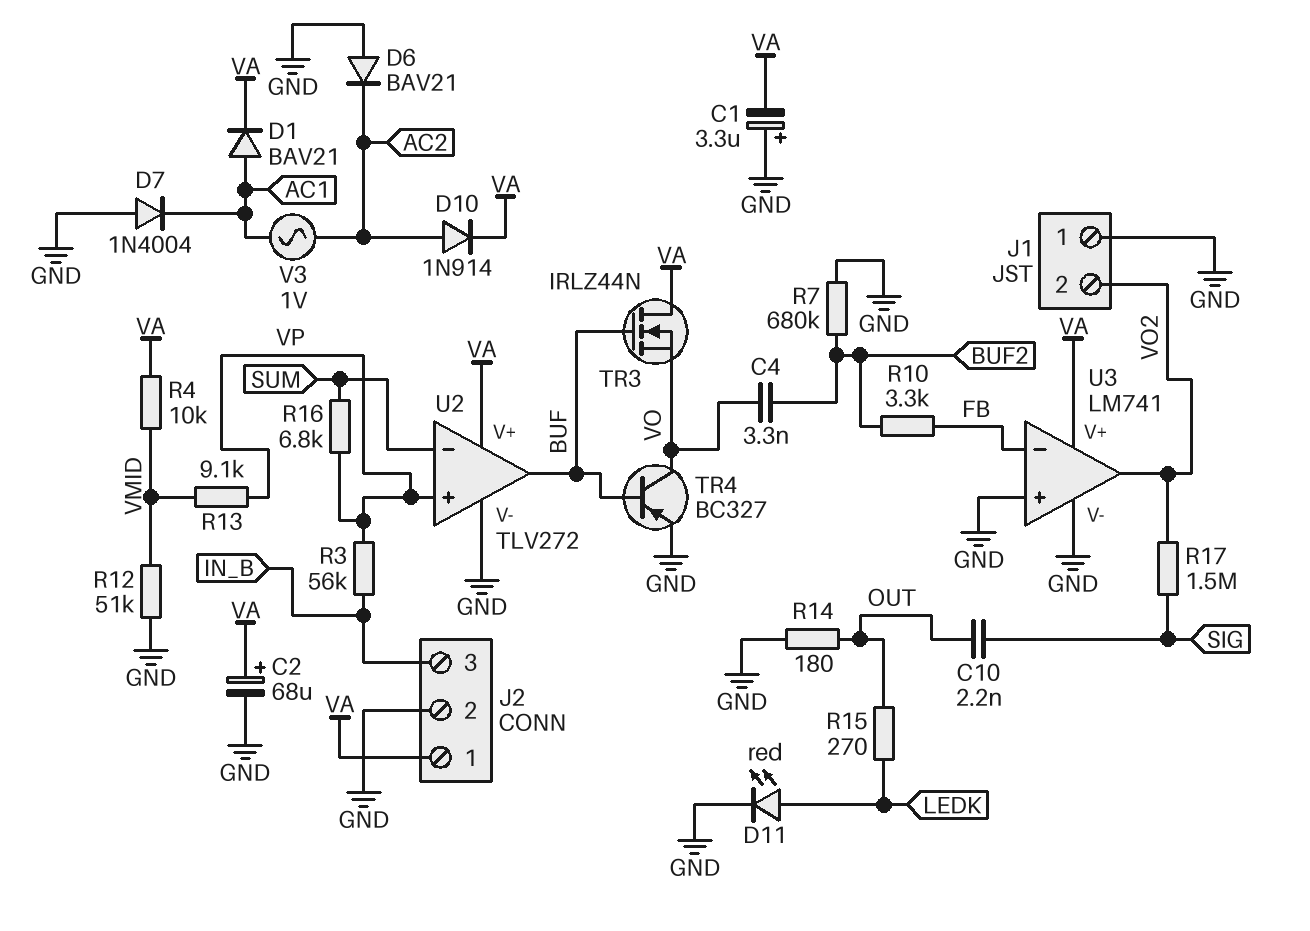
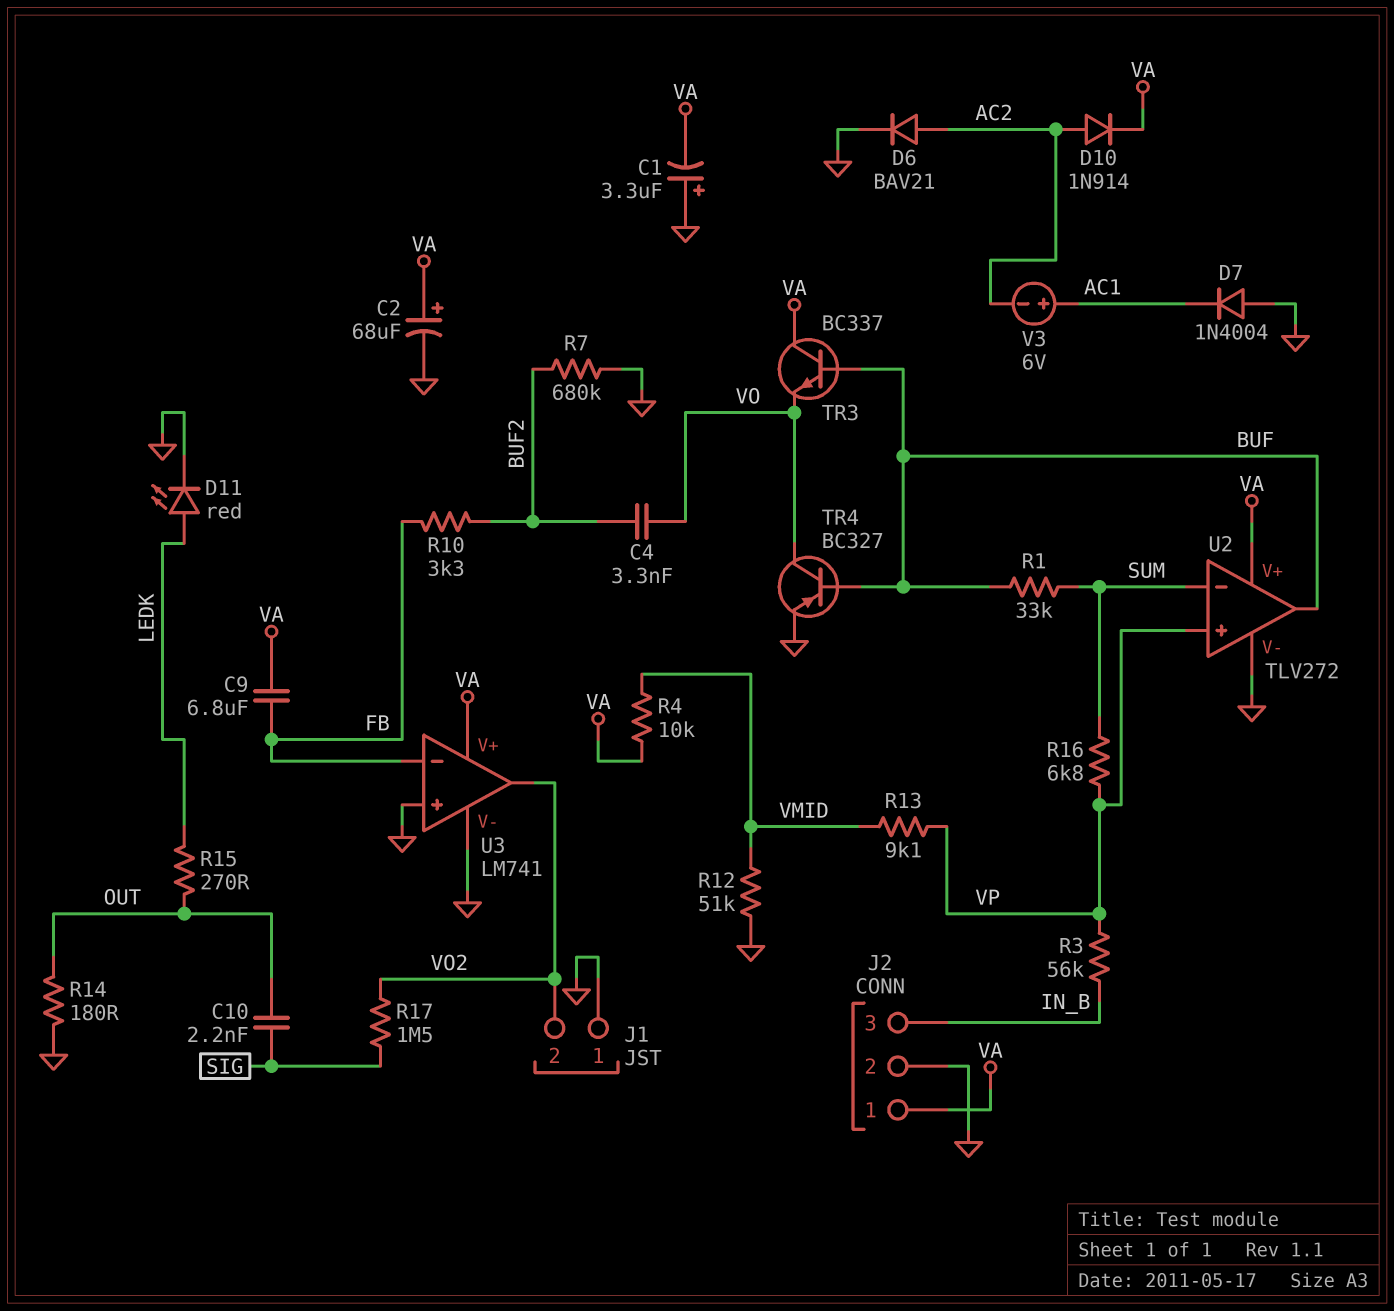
C9: none -> 6.8uF (FB, VA)
D1: diode BAV21 (A AC1, K VA) -> none
D6: diode BAV21 (A GND, K AC2) -> diode BAV21 (A AC2, K GND)
R1: none -> 33k (BUF, SUM)
TR3: NMOS IRLZ44N (G BUF, D VA, S VO) -> NPN BC337 (B BUF, C VA, E VO)
V3: AC 1V (AC1, AC2) -> 6V (plus AC1, minus AC2)

